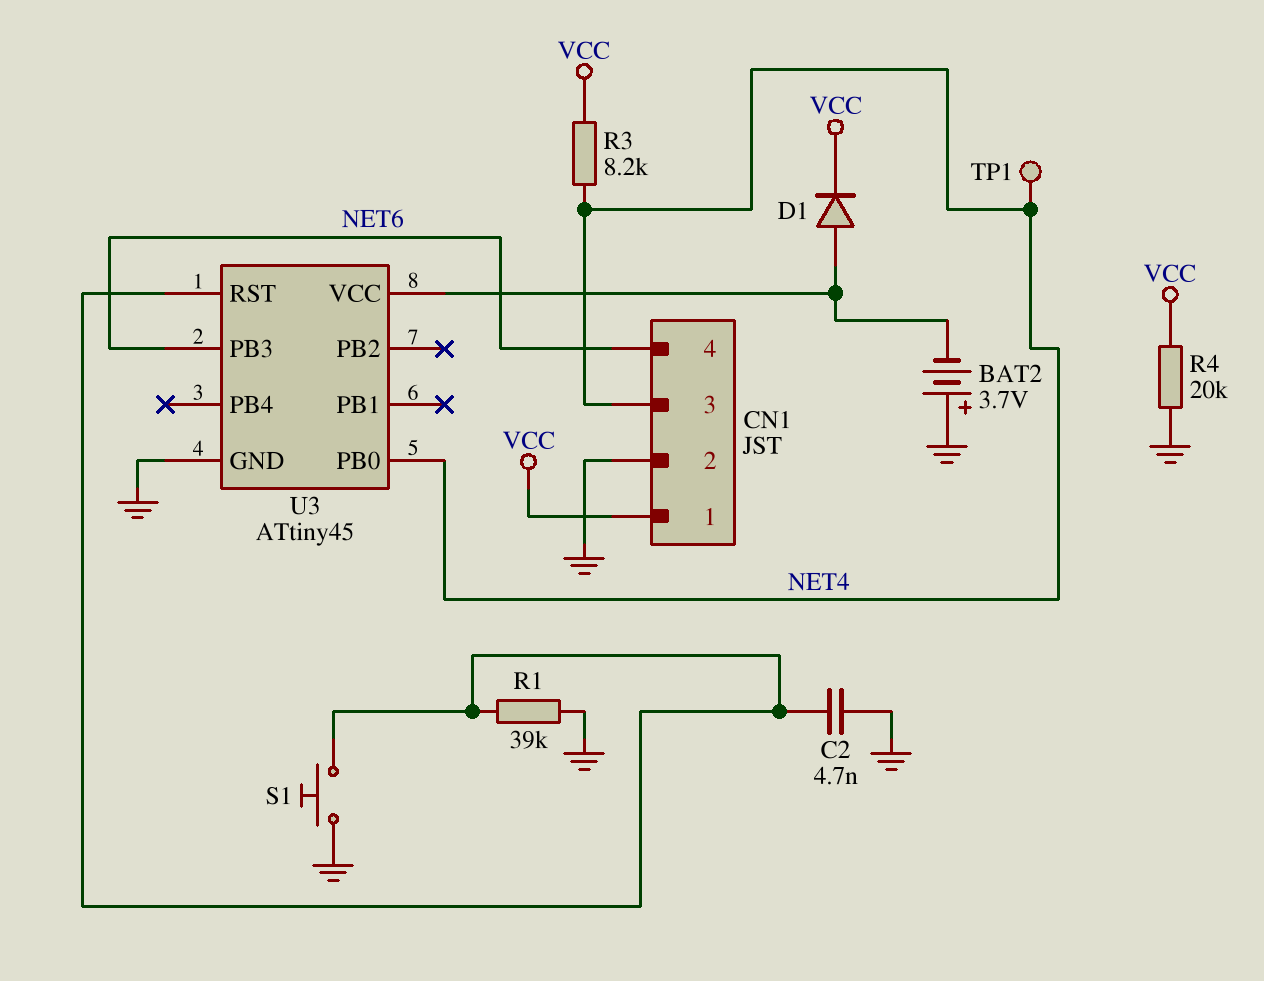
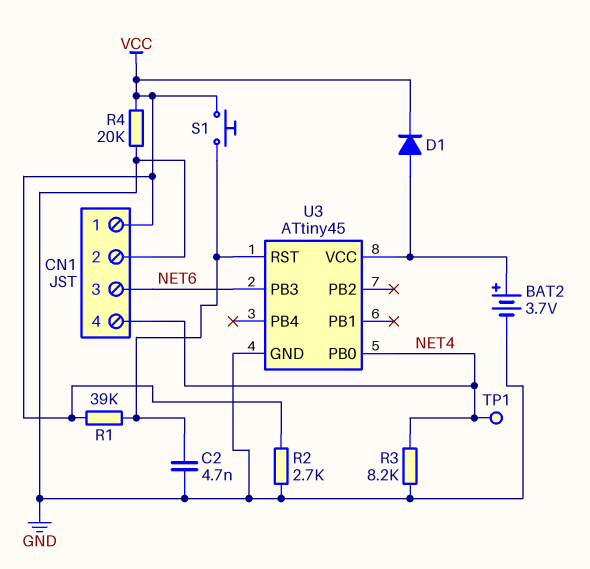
BAT2: 3.7V (plus GND, minus U3/VCC) -> 3.7V (plus U3/VCC, minus GND)
CN1 pin 3: NET4 -> NET6
CN1 pin 4: NET6 -> NET4
R1: 39k (GND, U3/RST) -> 39k (U3/RST, VCC)
R2: none -> 2.7k (GND, VCC)
R3: 8.2k (NET4, VCC) -> 8.2k (GND, NET4)
S1: button (GND, U3/RST) -> button (U3/RST, VCC)

